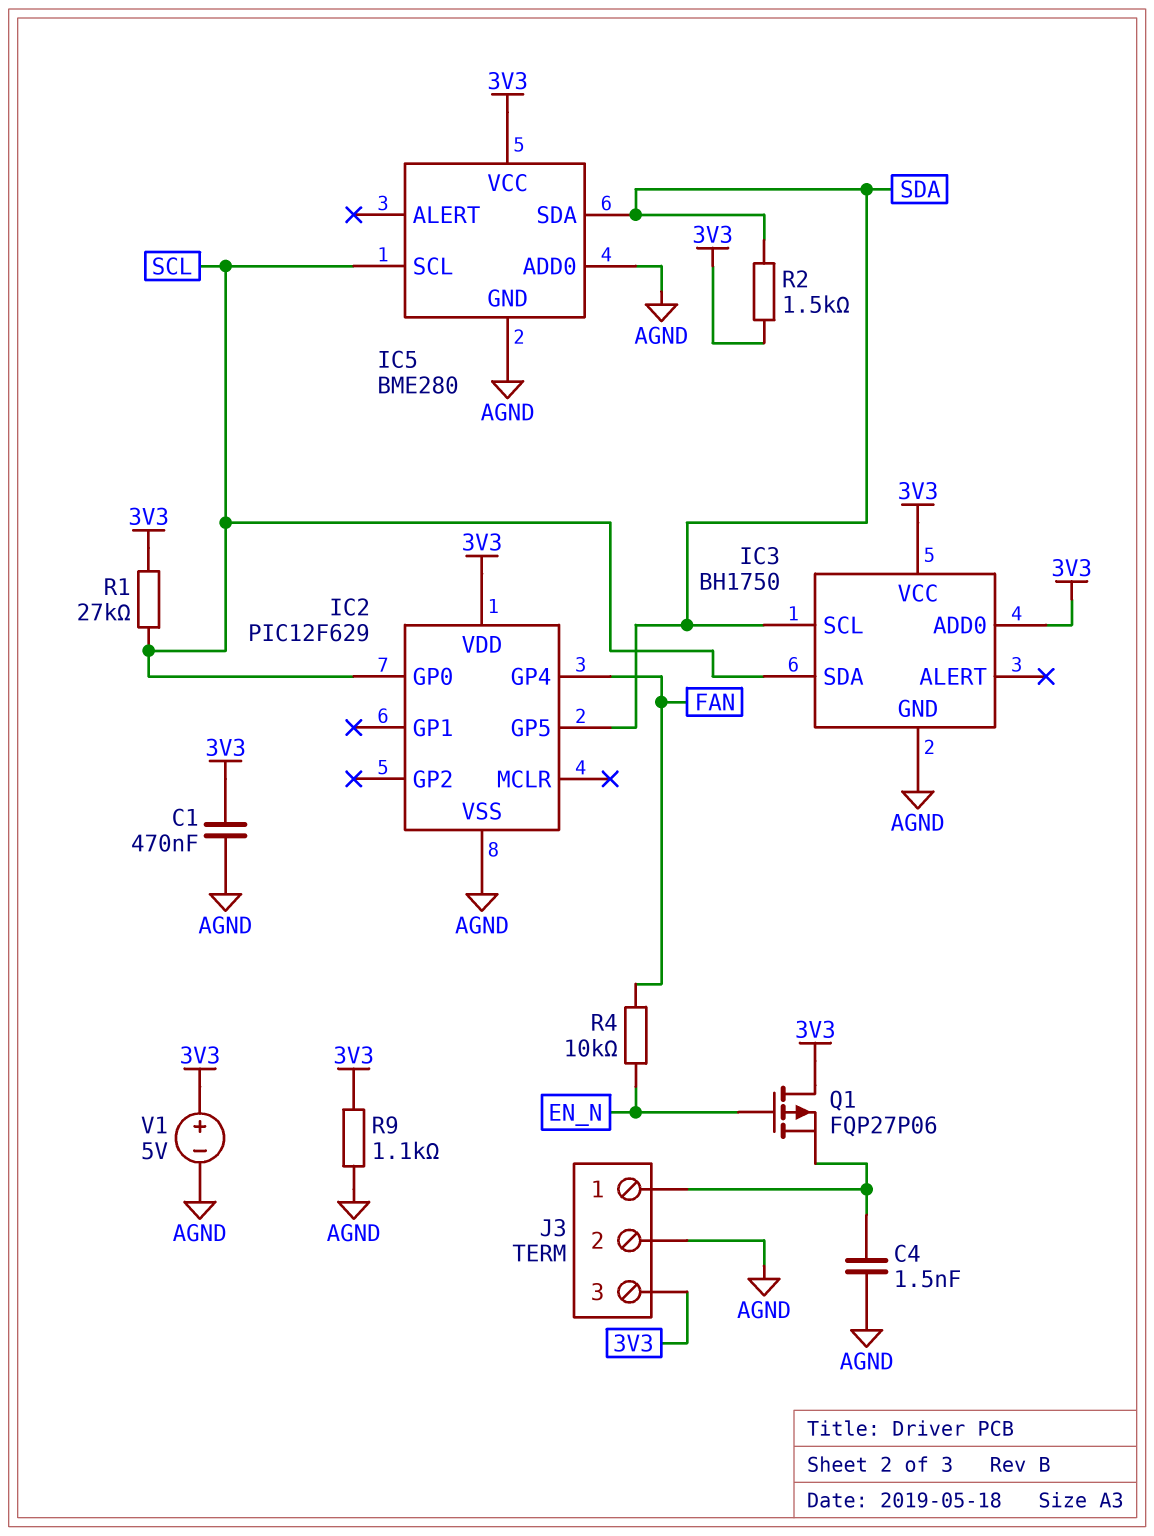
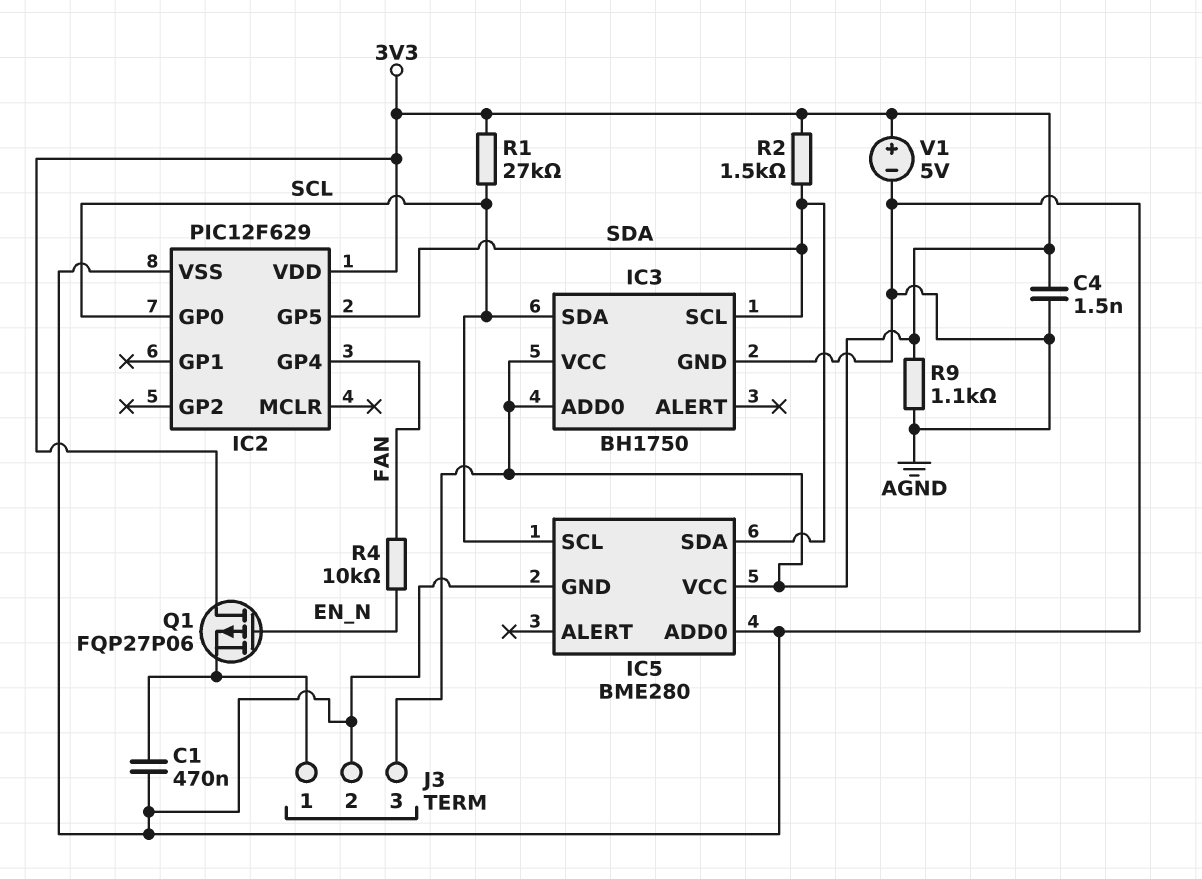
C1: 470nF (3V3, AGND) -> 470nF (AGND, J3/1)
C4: 1.5nF (AGND, J3/1) -> 1.5nF (3V3, AGND)

